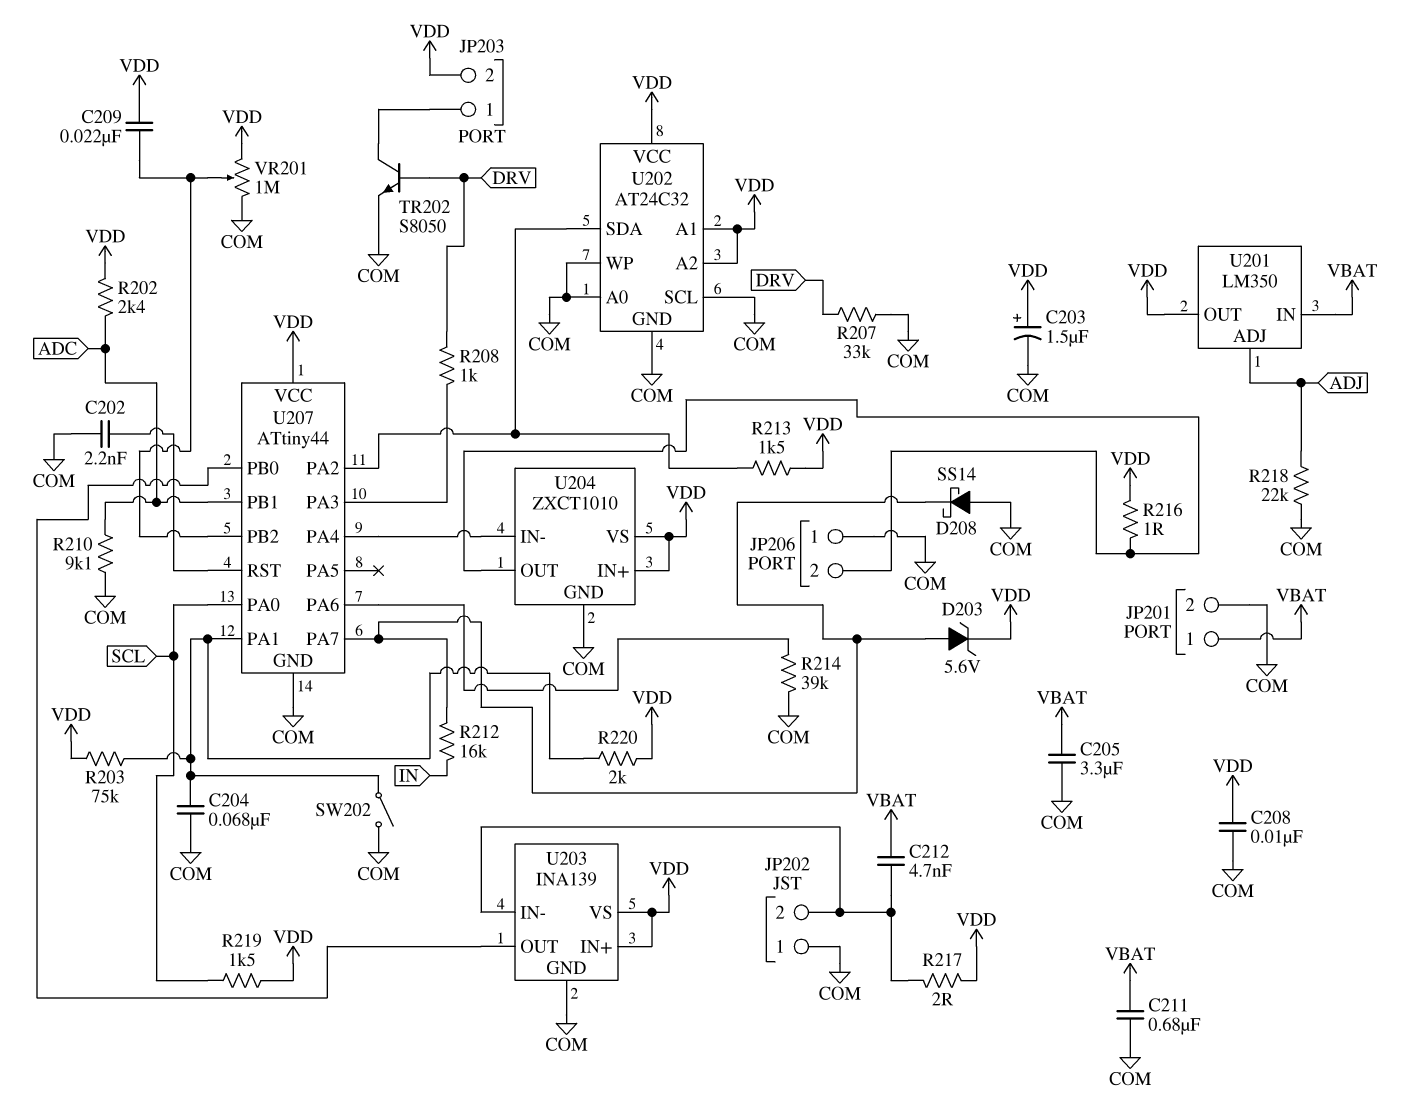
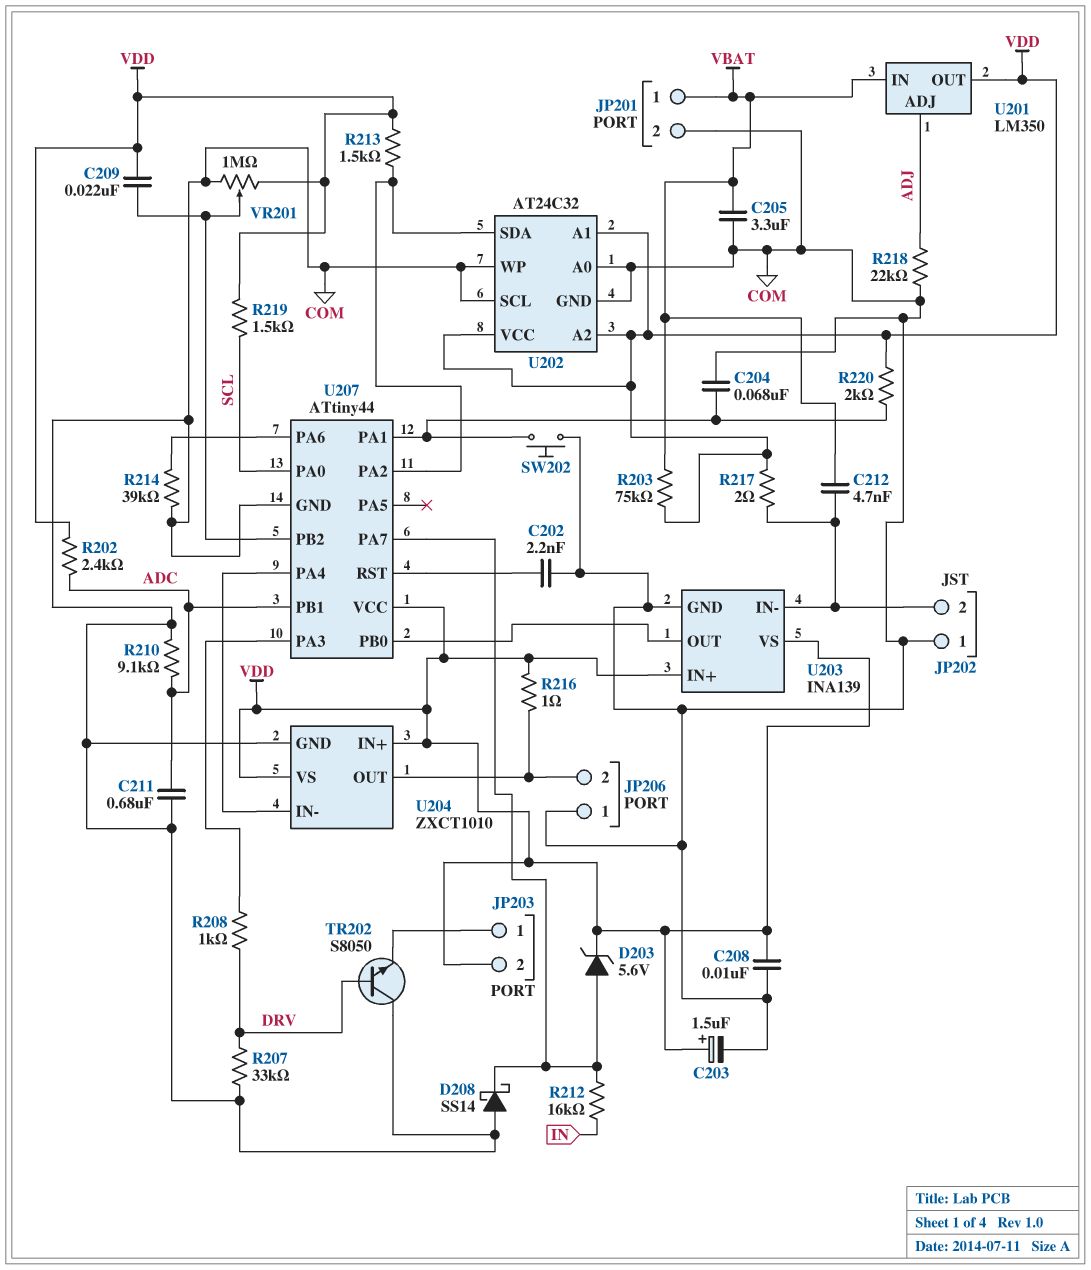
C211: 680nF (COM, VBAT) -> 680nF (ADC, COM)
R203: 75k (U207/PA1, VDD) -> 75k (VBAT, VDD)
SW202: switch (COM, U207/PA1) -> button (COM, U207/PA1)
TR202: NPN S8050 (B DRV, C JP203/1, E COM) -> NPN S8050 (B DRV, C COM, E JP203/1)

